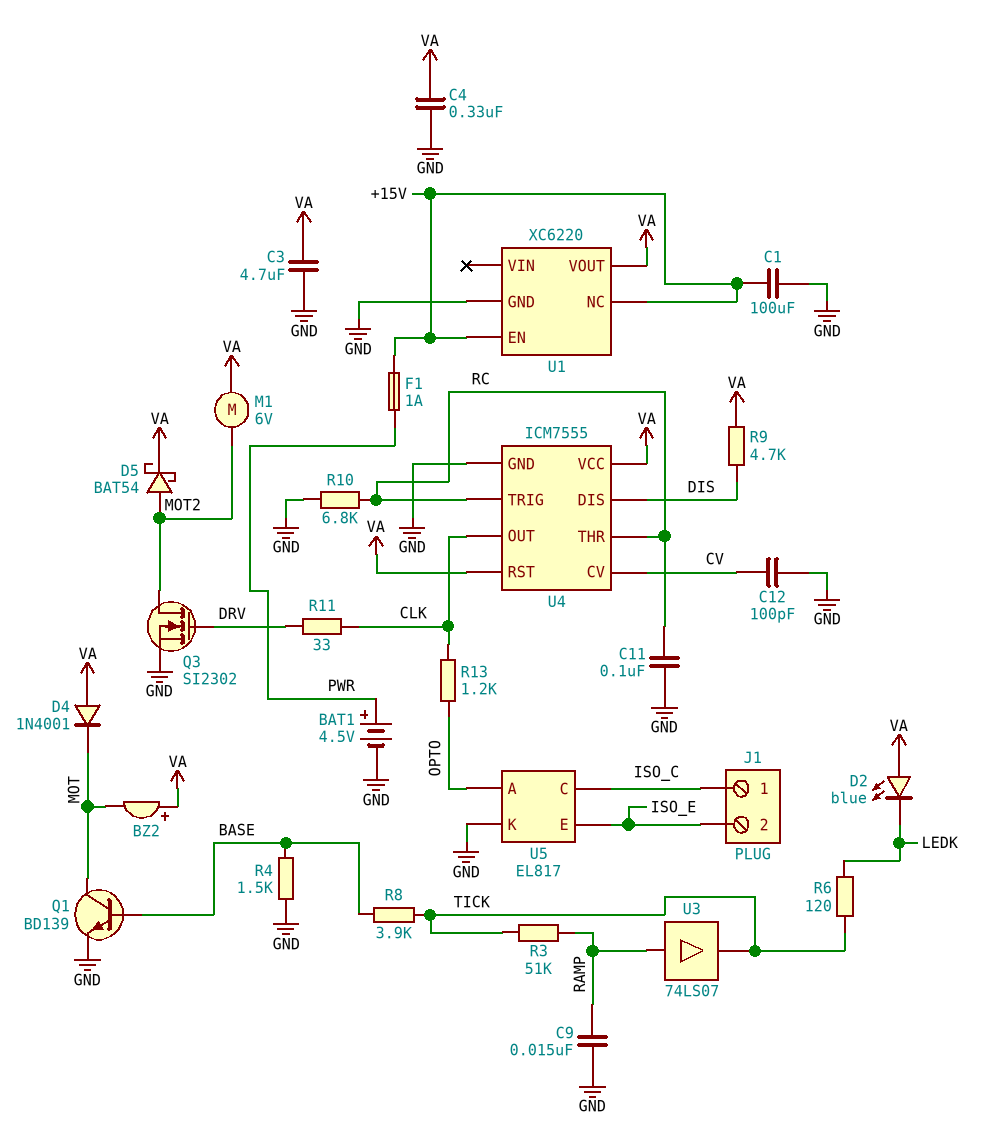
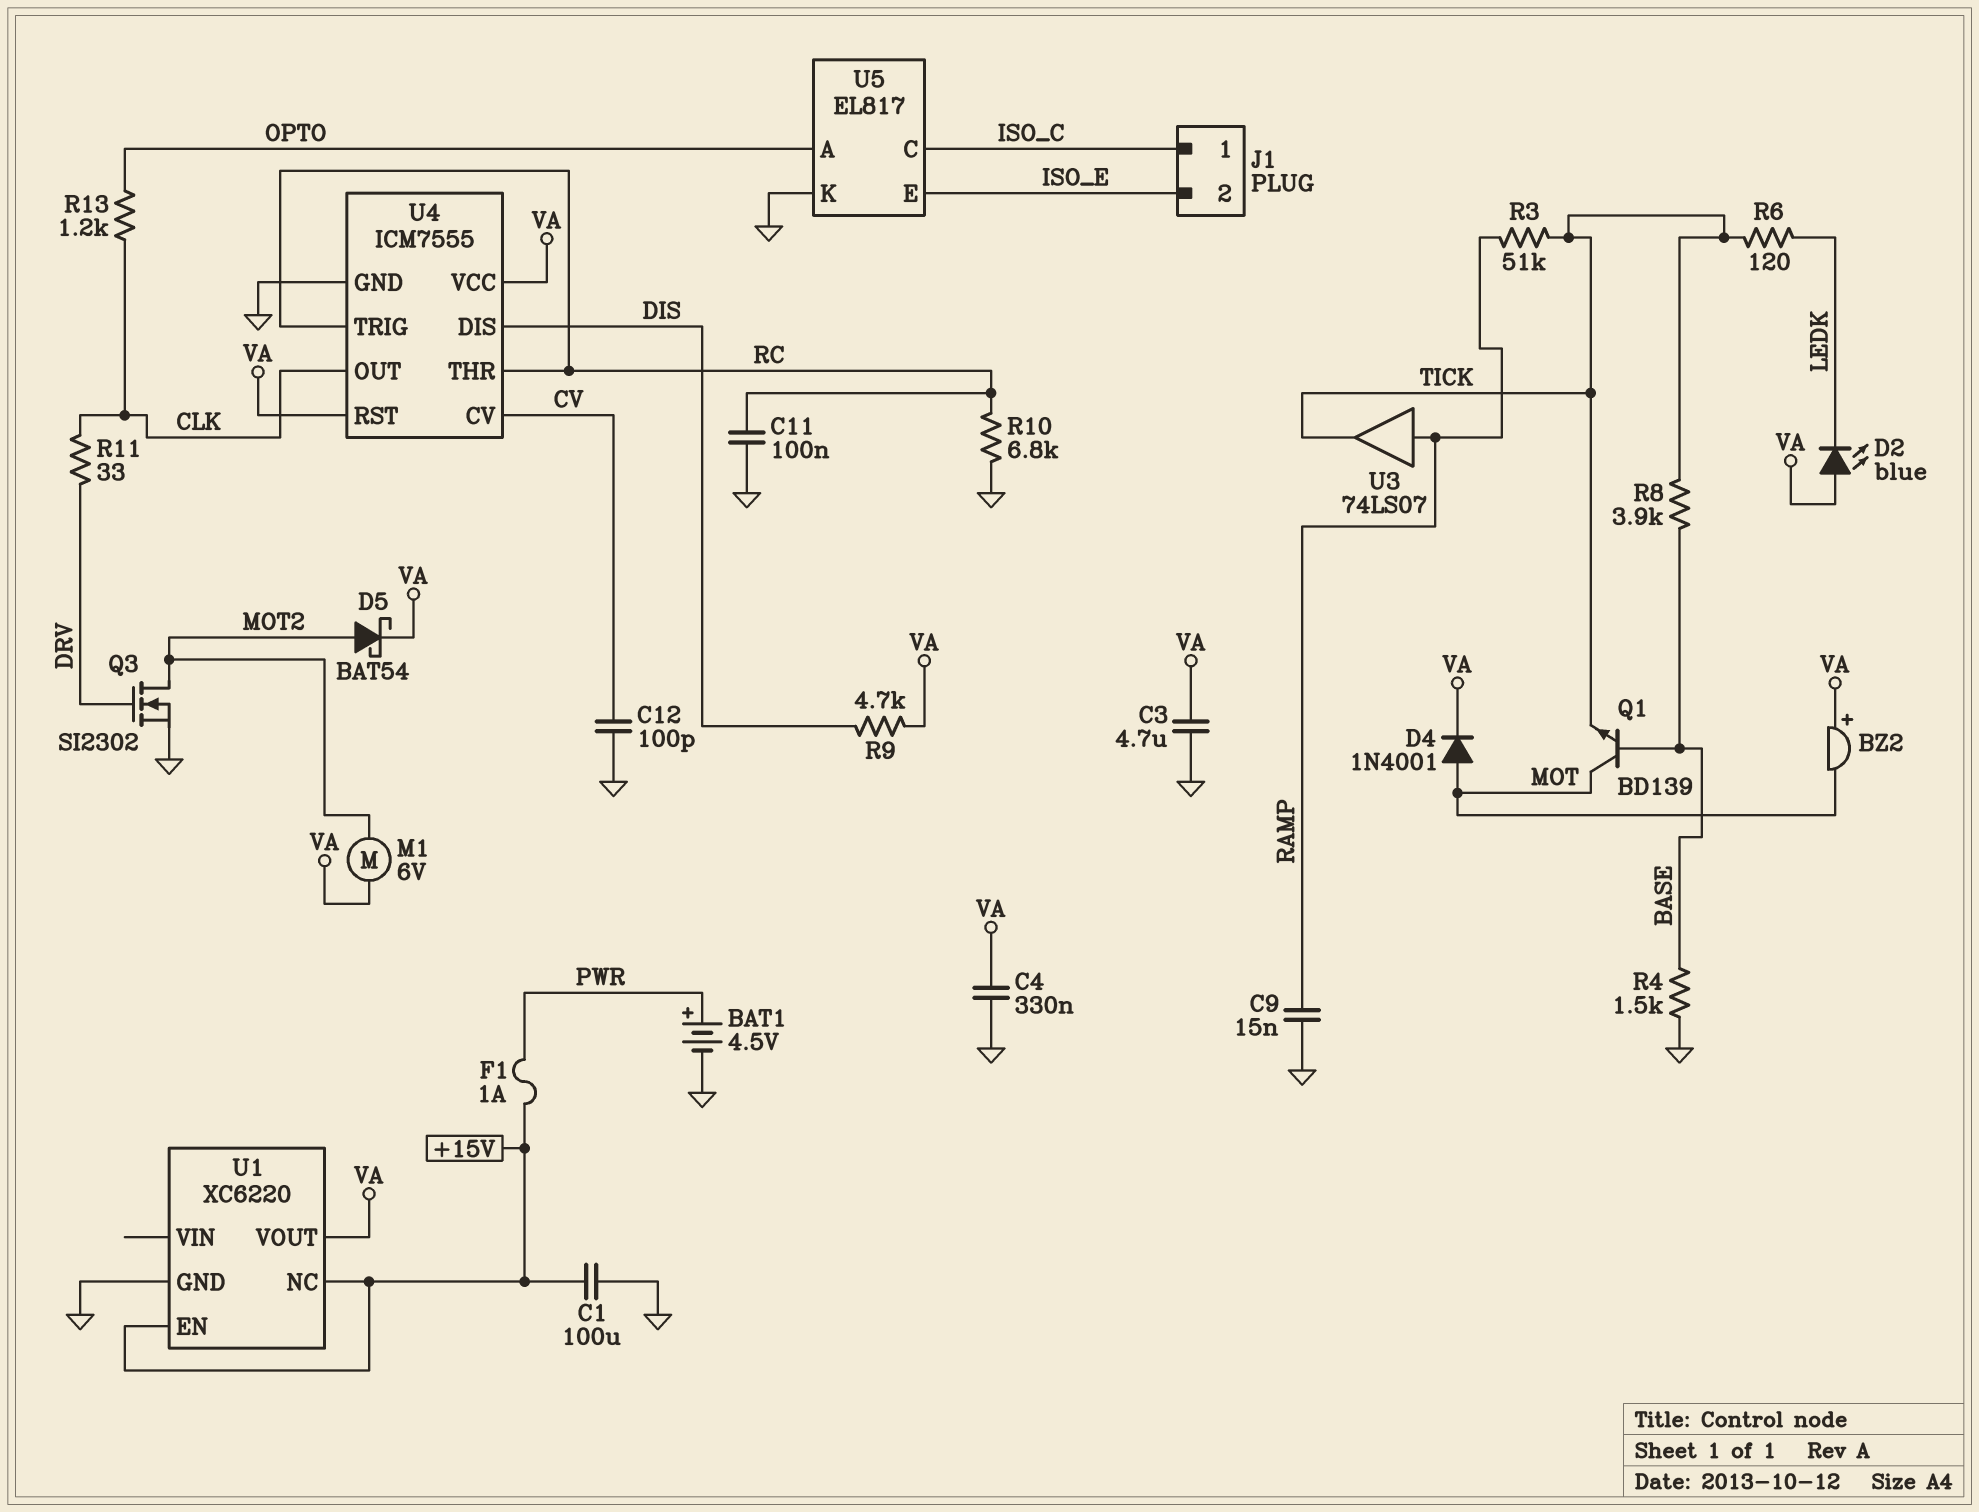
D4: diode 1N4001 (A VA, K MOT) -> diode 1N4001 (A MOT, K VA)
Q1: NPN BD139 (B BASE, C MOT, E GND) -> NPN BD139 (B BASE, C MOT, E TICK)

